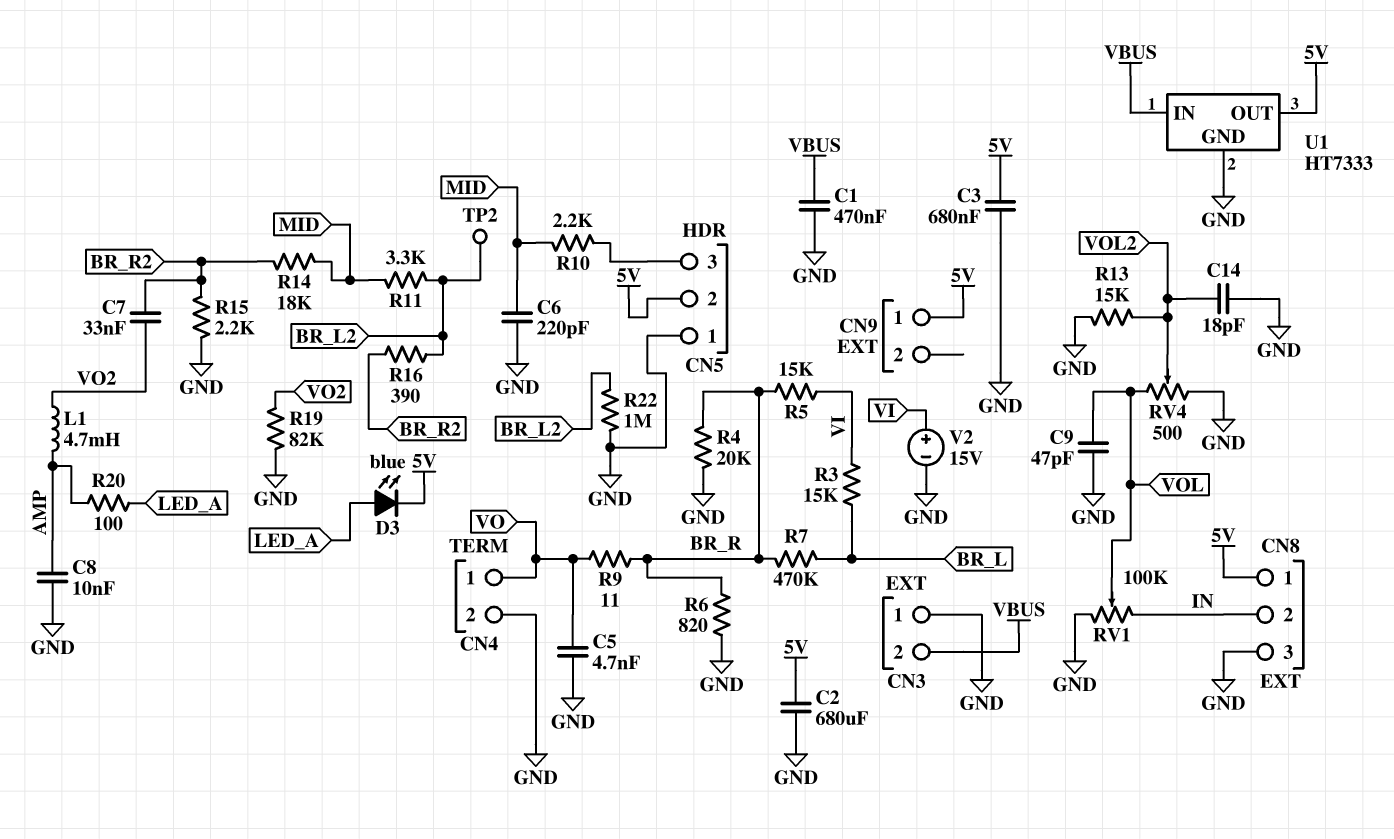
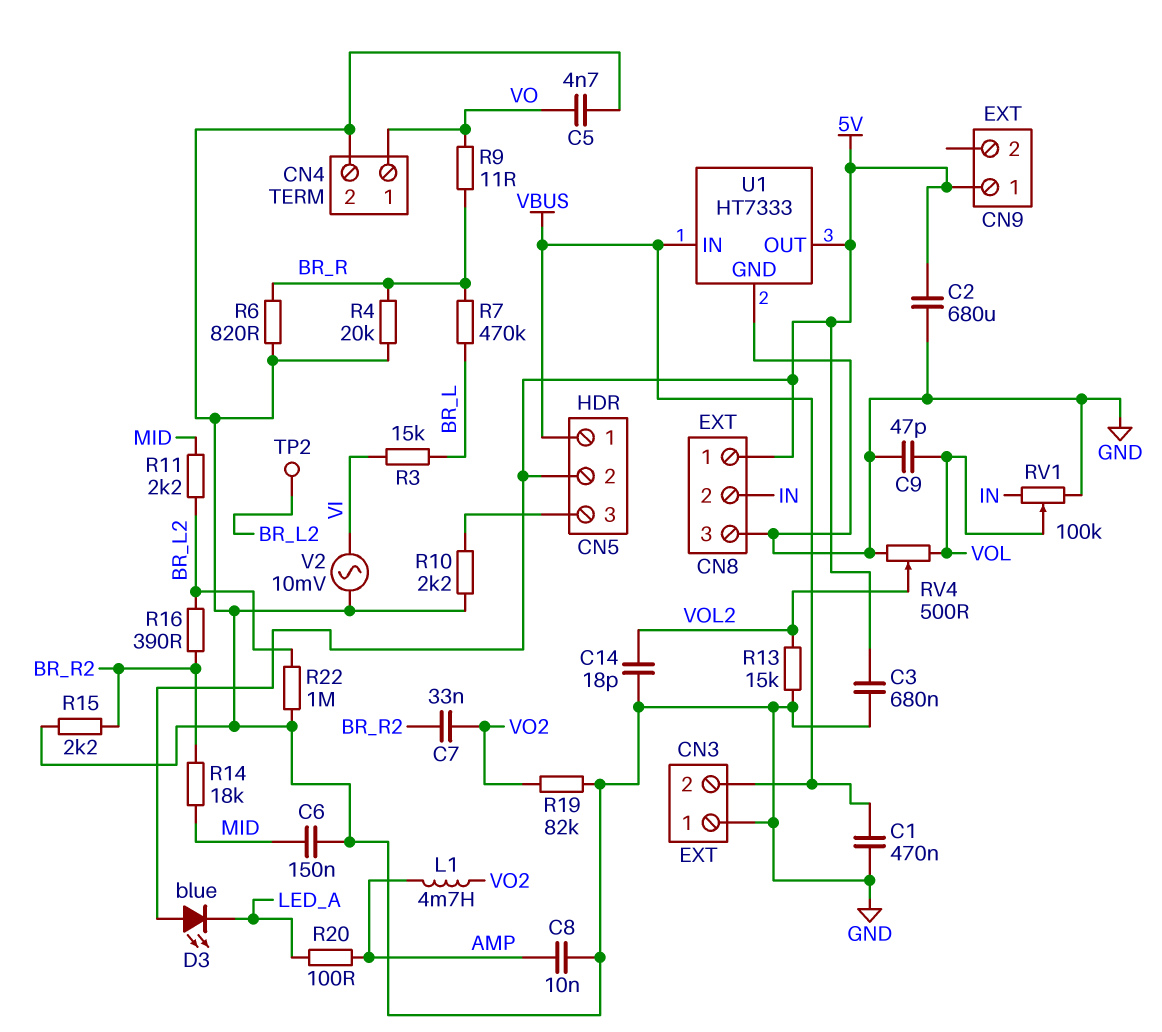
C6: 220pF (GND, MID) -> 150nF (GND, MID)
CN5 pin 1: GND -> VBUS
D3: LED blue (A LED_A, K 5V) -> LED blue (A 5V, K LED_A)
R5: 15k (BR_R, VI) -> none
R10: 2.2k (CN5/3, MID) -> 2.2k (CN5/3, GND)
R11: 3.3k (BR_L2, MID) -> 2.2k (BR_L2, MID)
V2: 15V (plus VI, minus GND) -> AC 10mV (GND, VI)

